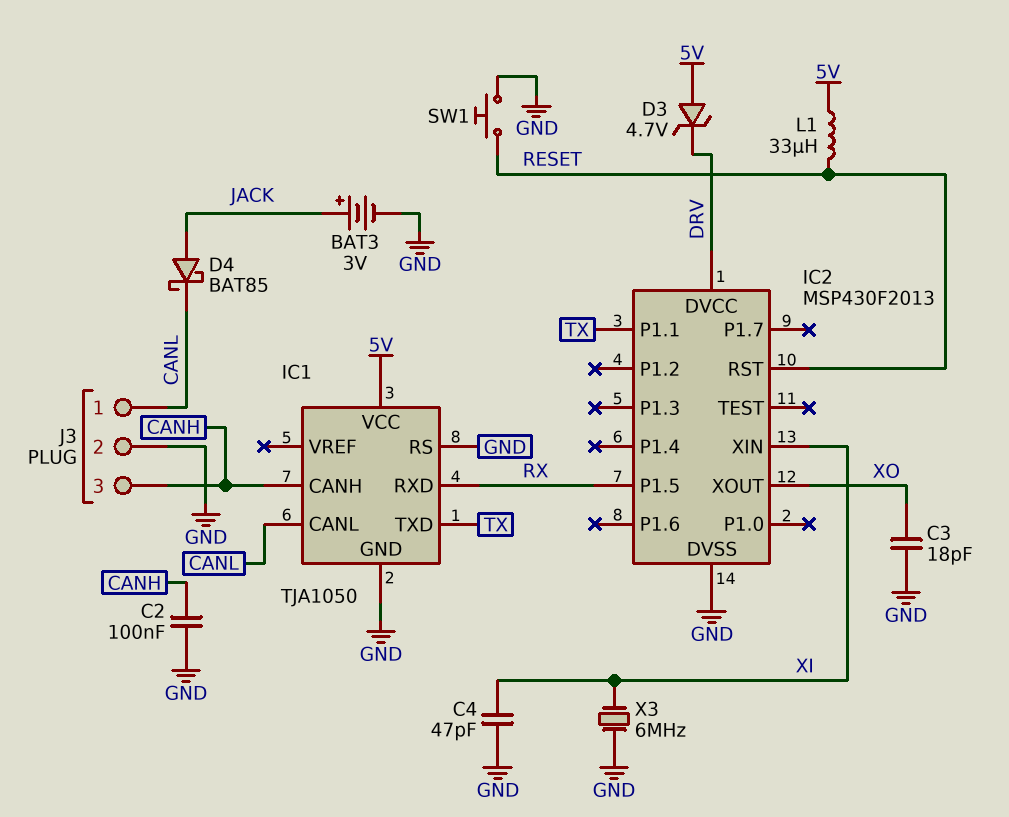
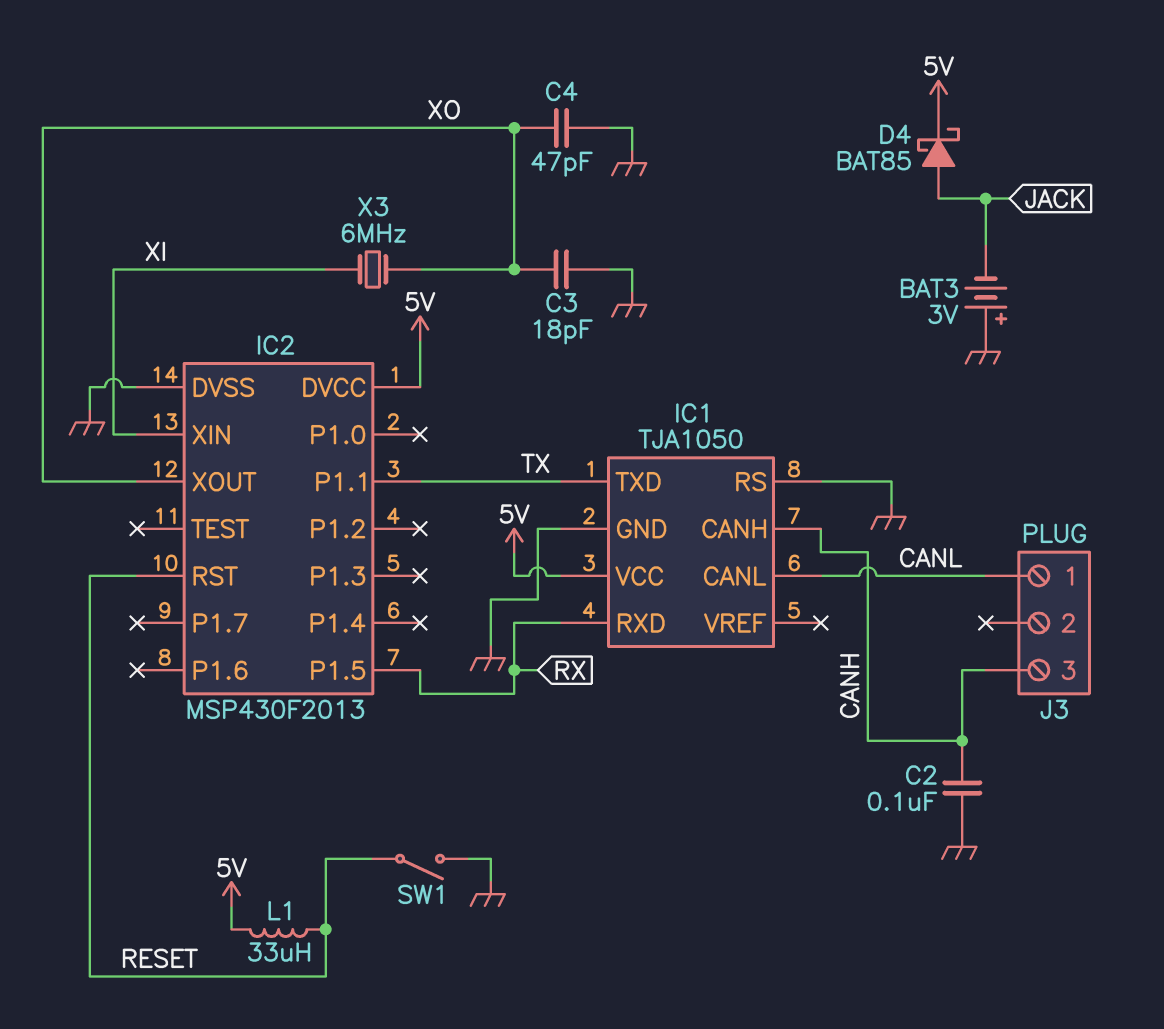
BAT3: 3V (plus JACK, minus GND) -> 3V (plus GND, minus JACK)
C4: 47pF (GND, XI) -> 47pF (GND, XO)
D3: zener 4.7V (A 5V, K DRV) -> none
D4: schottky BAT85 (A JACK, K CANL) -> schottky BAT85 (A JACK, K 5V)
IC2 pin DVCC: DRV -> 5V
J3 pin 2: GND -> none
SW1: button (GND, RESET) -> switch (GND, RESET)
X3: 6MHz (GND, XI) -> 6MHz (XI, XO)

